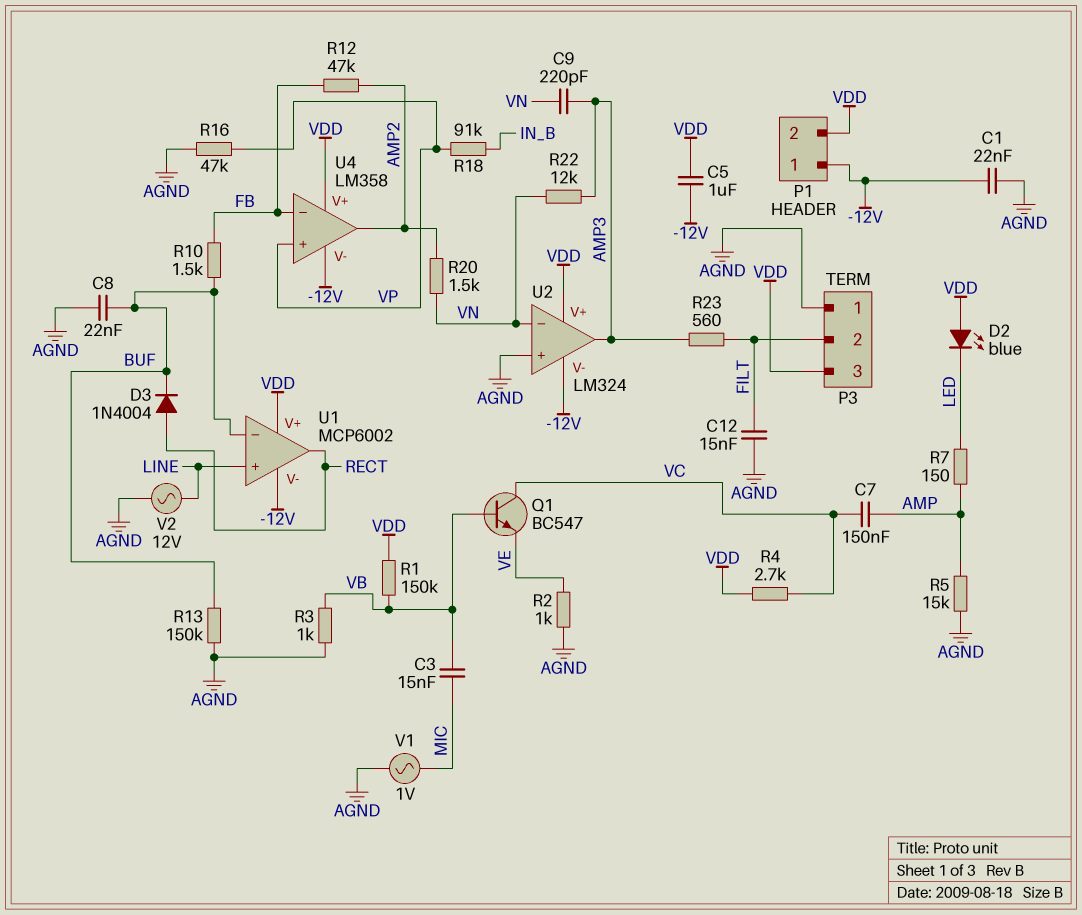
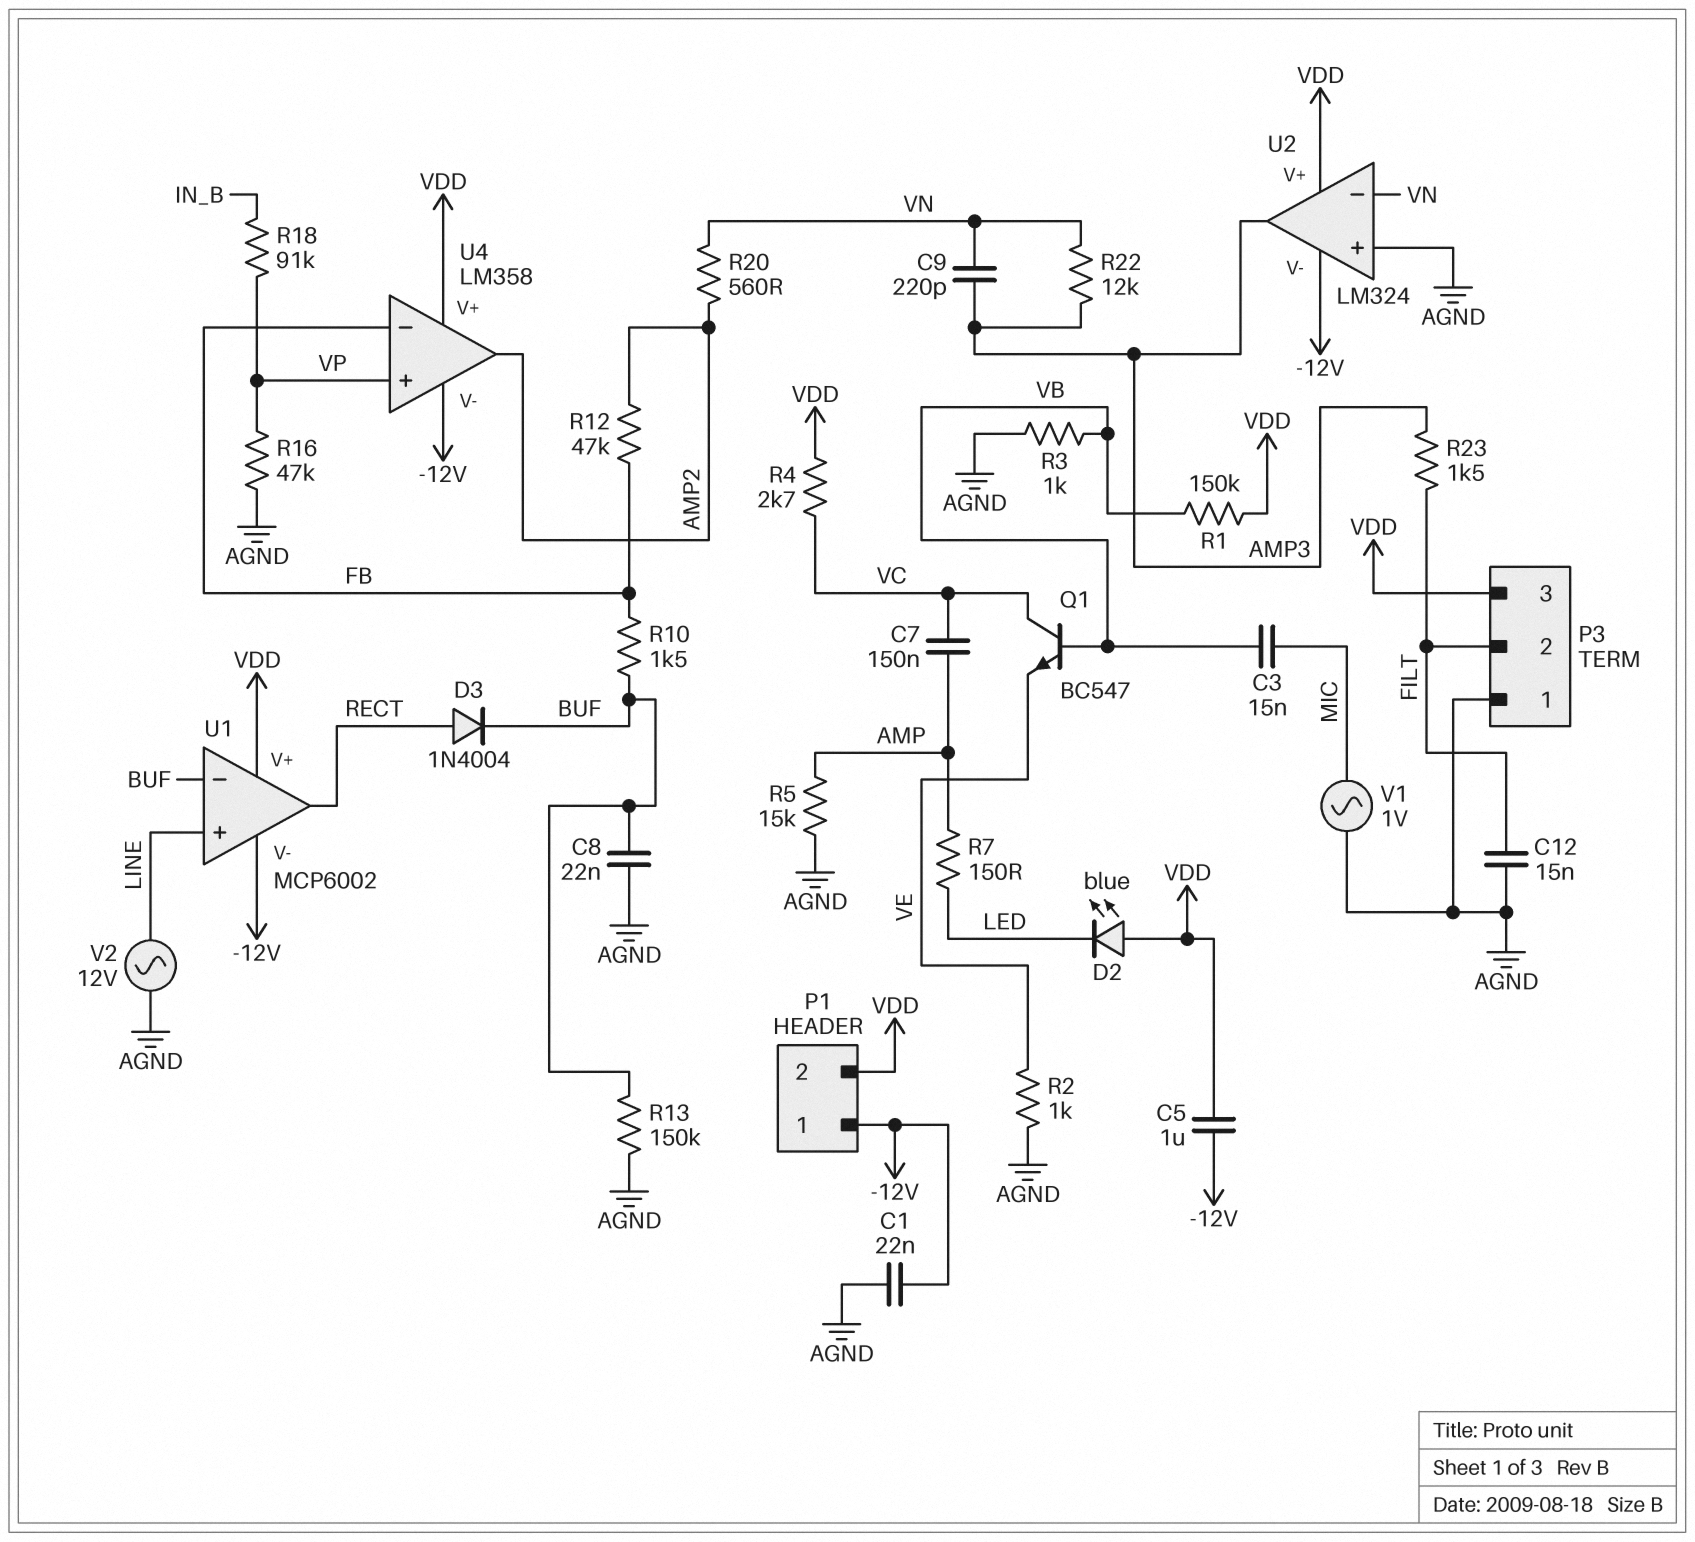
R20: 1.5k (AMP2, VN) -> 560 (AMP2, VN)
R23: 560 (AMP3, FILT) -> 1.5k (AMP3, FILT)

